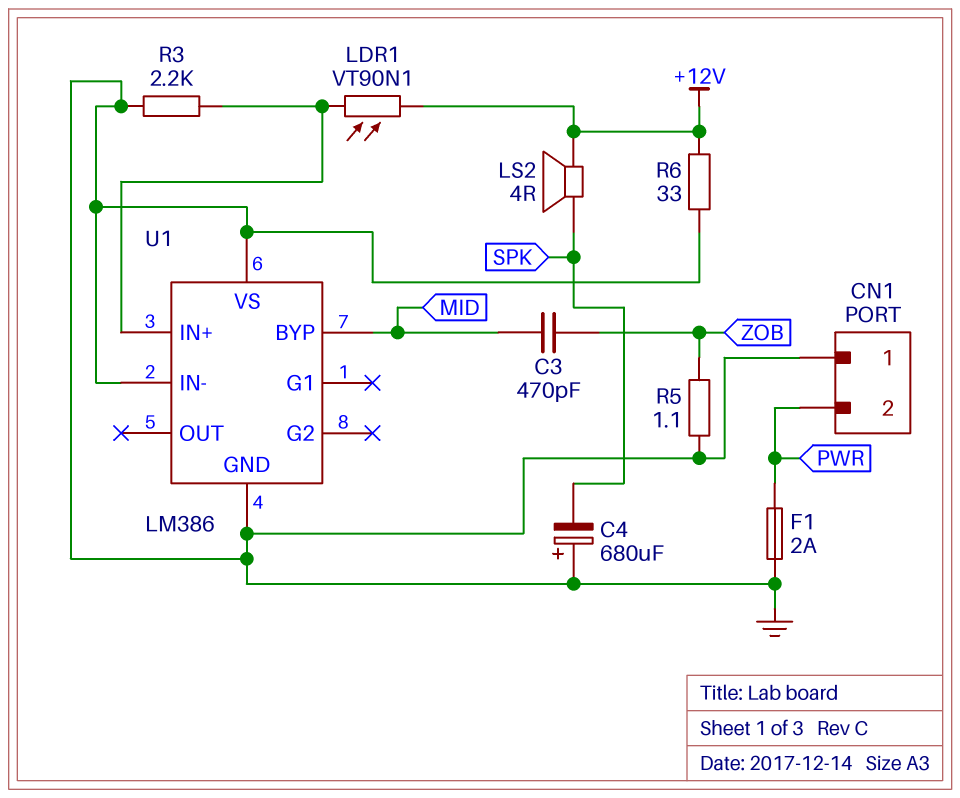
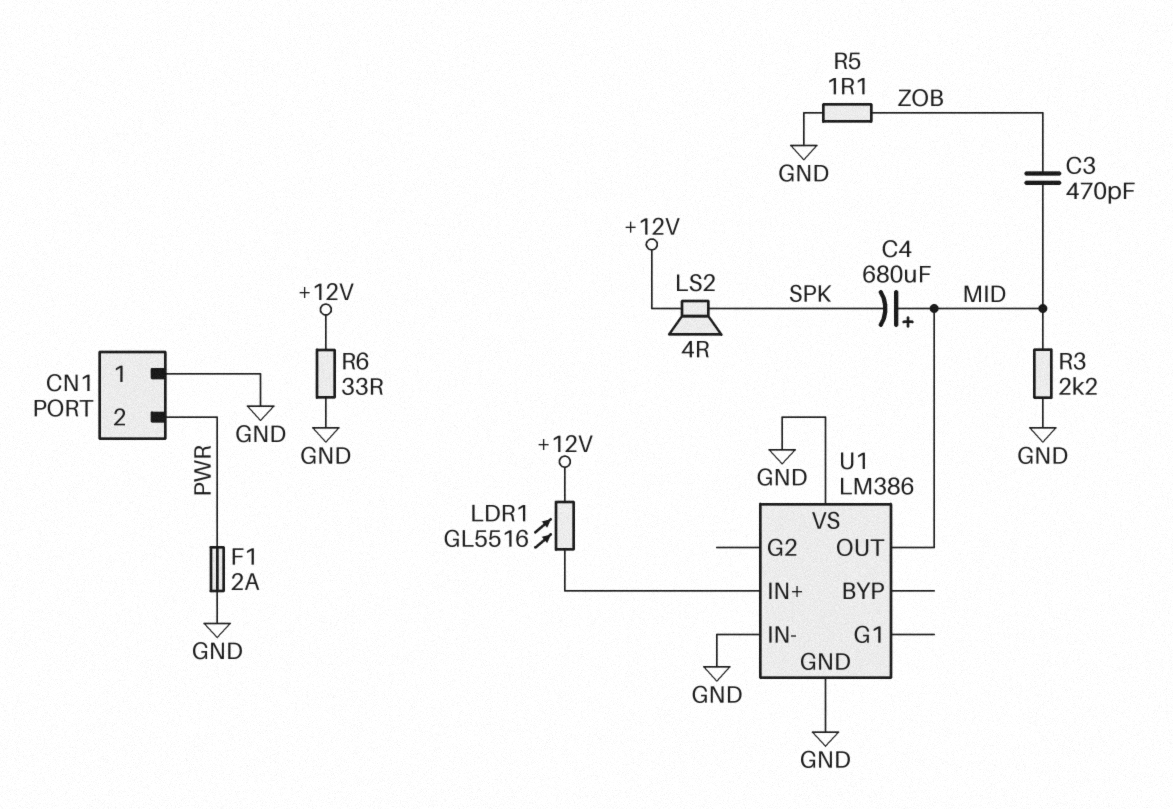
C4: 680uF (plus GND, minus SPK) -> 680uF (plus MID, minus SPK)
LDR1: VT90N1 (+12V, U1/IN+) -> GL5516 (+12V, U1/IN+)
R3: 2.2k (GND, U1/IN+) -> 2.2k (GND, MID)
U1 pin BYP: MID -> none
U1 pin OUT: none -> MID

